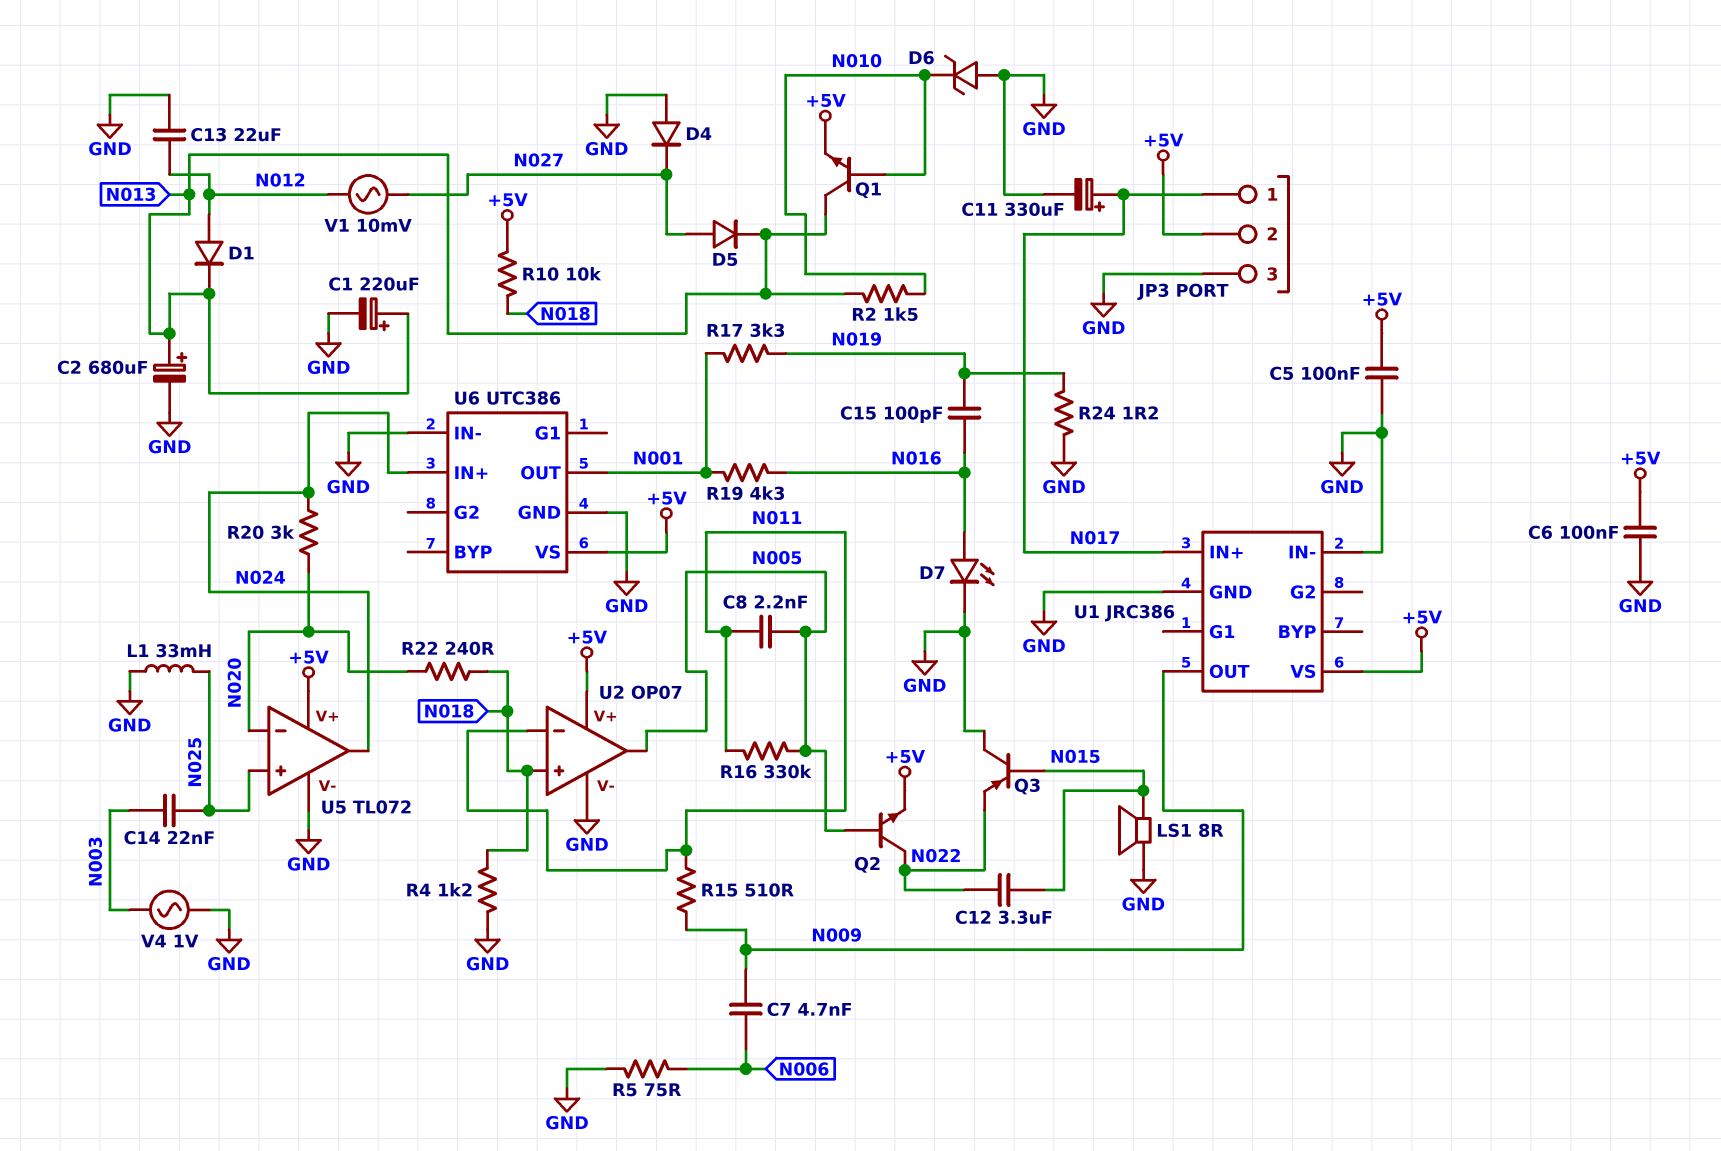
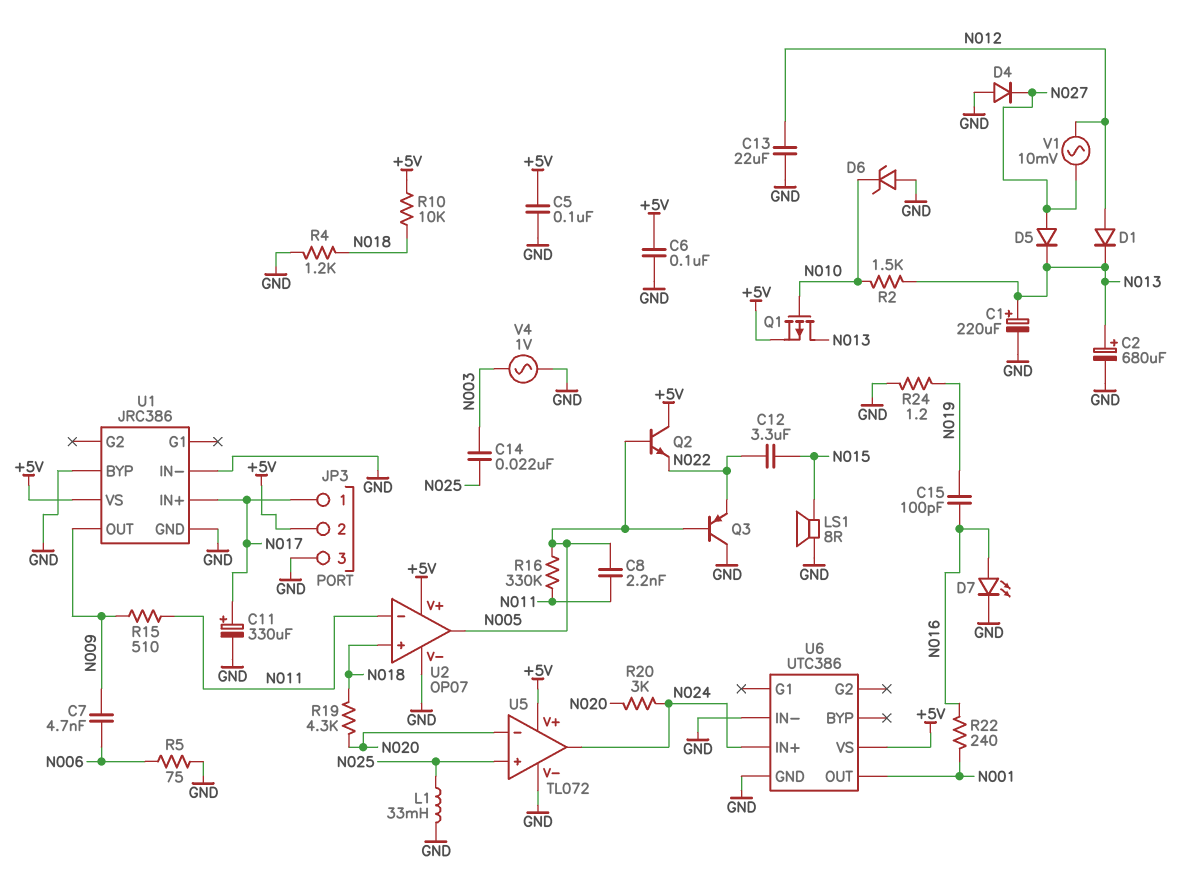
Q1: NPN (B N010, C N013, E +5V) -> PMOS (G N010, D N013, S +5V)
Q2: NPN (B N005, C N022, E +5V) -> NPN (B N005, C +5V, E N022)
Q3: PNP (B N015, C GND, E N022) -> PNP (B N005, C GND, E N022)
R17: 3.3k (N001, N019) -> none
R19: 4.3k (N001, N016) -> 4.3k (N018, N020)
R22: 240 (N018, N020) -> 240 (N001, N016)
U1 pin BYP: none -> GND

